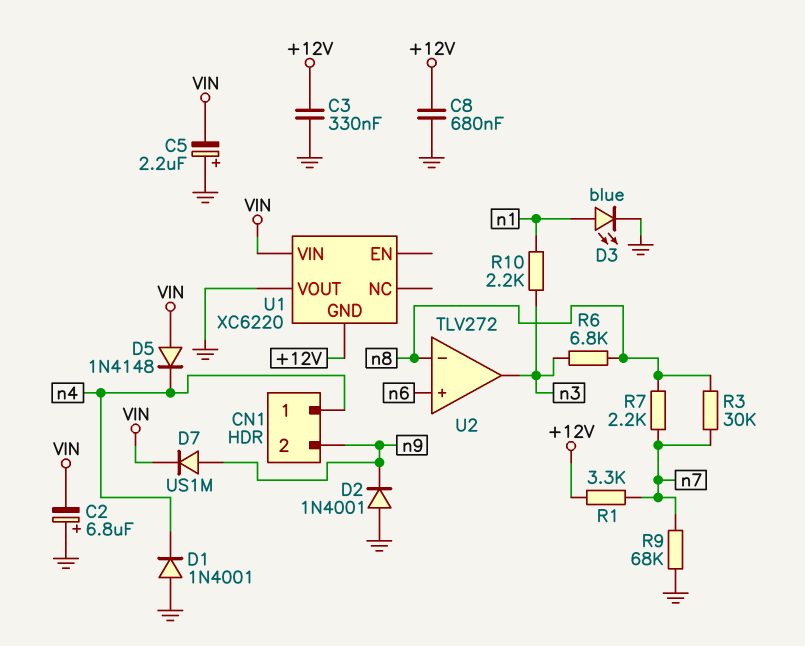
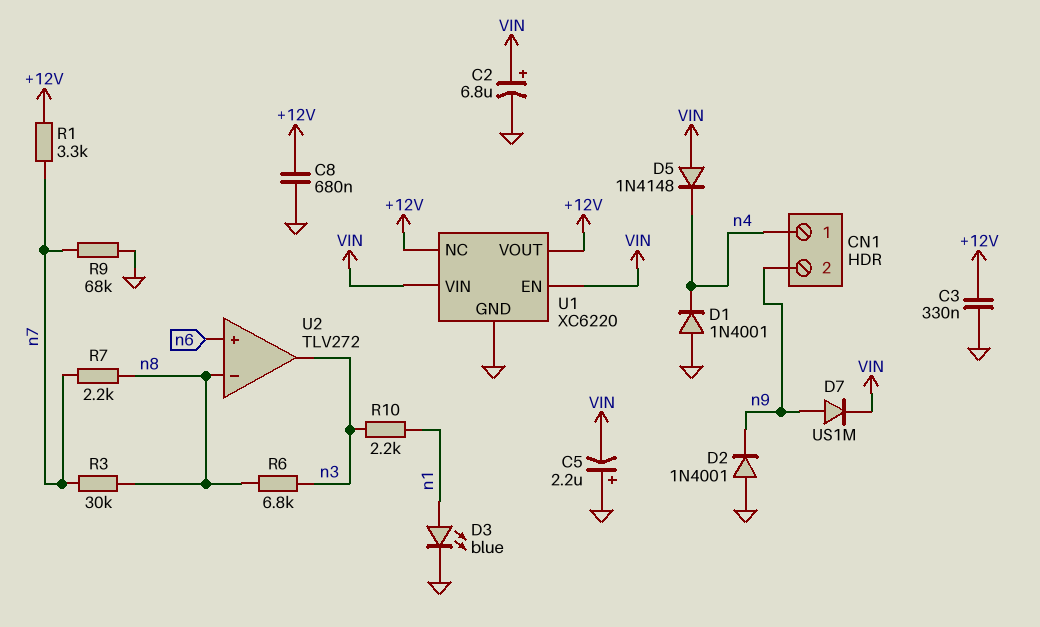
C2: 6.8uF (plus GND, minus VIN) -> 6.8uF (plus VIN, minus GND)
U1 pin EN: none -> VIN
U1 pin GND: +12V -> GND
U1 pin NC: none -> +12V
U1 pin VOUT: GND -> +12V

